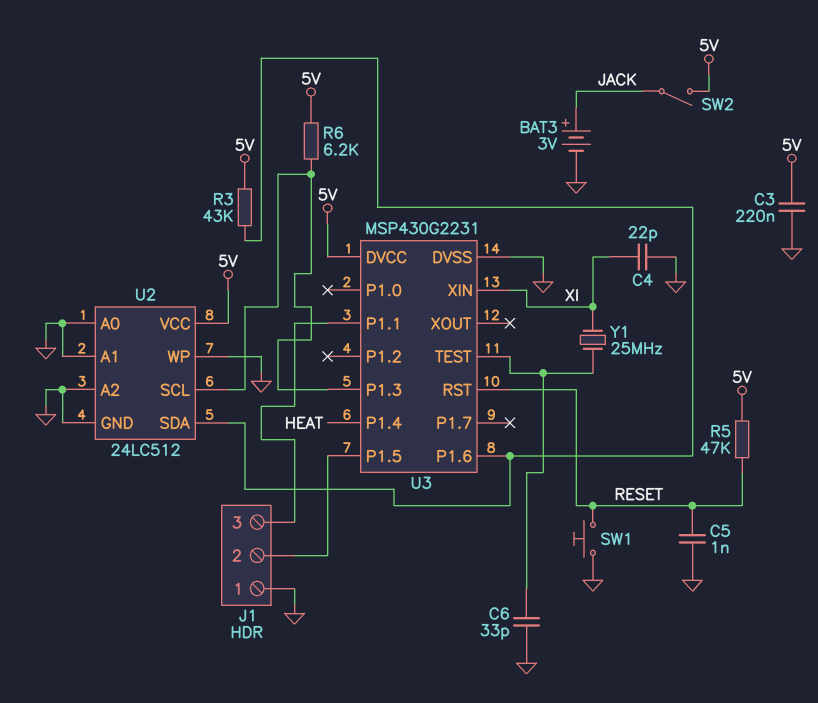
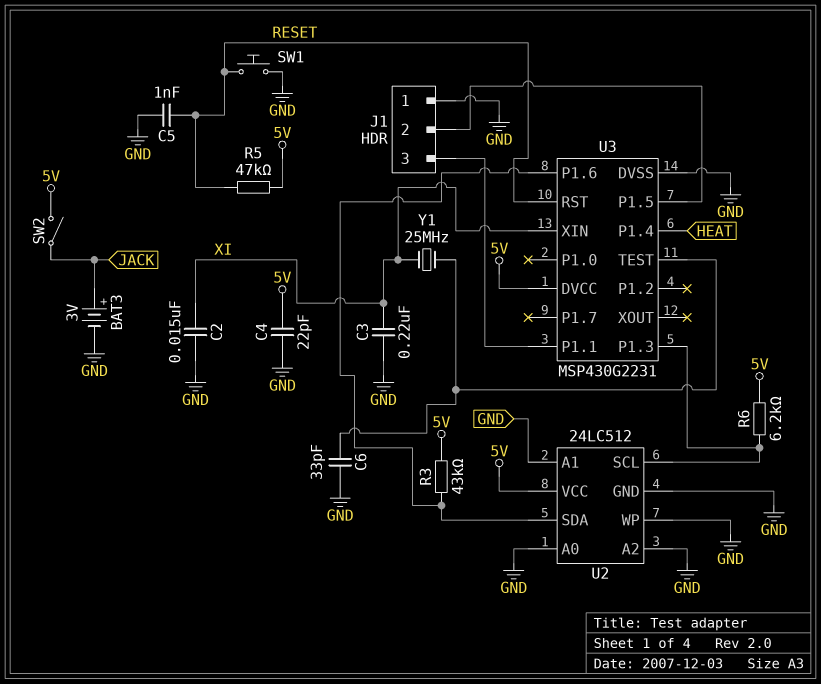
C2: none -> 15nF (GND, XI)
C3: 220nF (5V, GND) -> 220nF (GND, XI)
C4: 22pF (GND, XI) -> 22pF (5V, GND)

